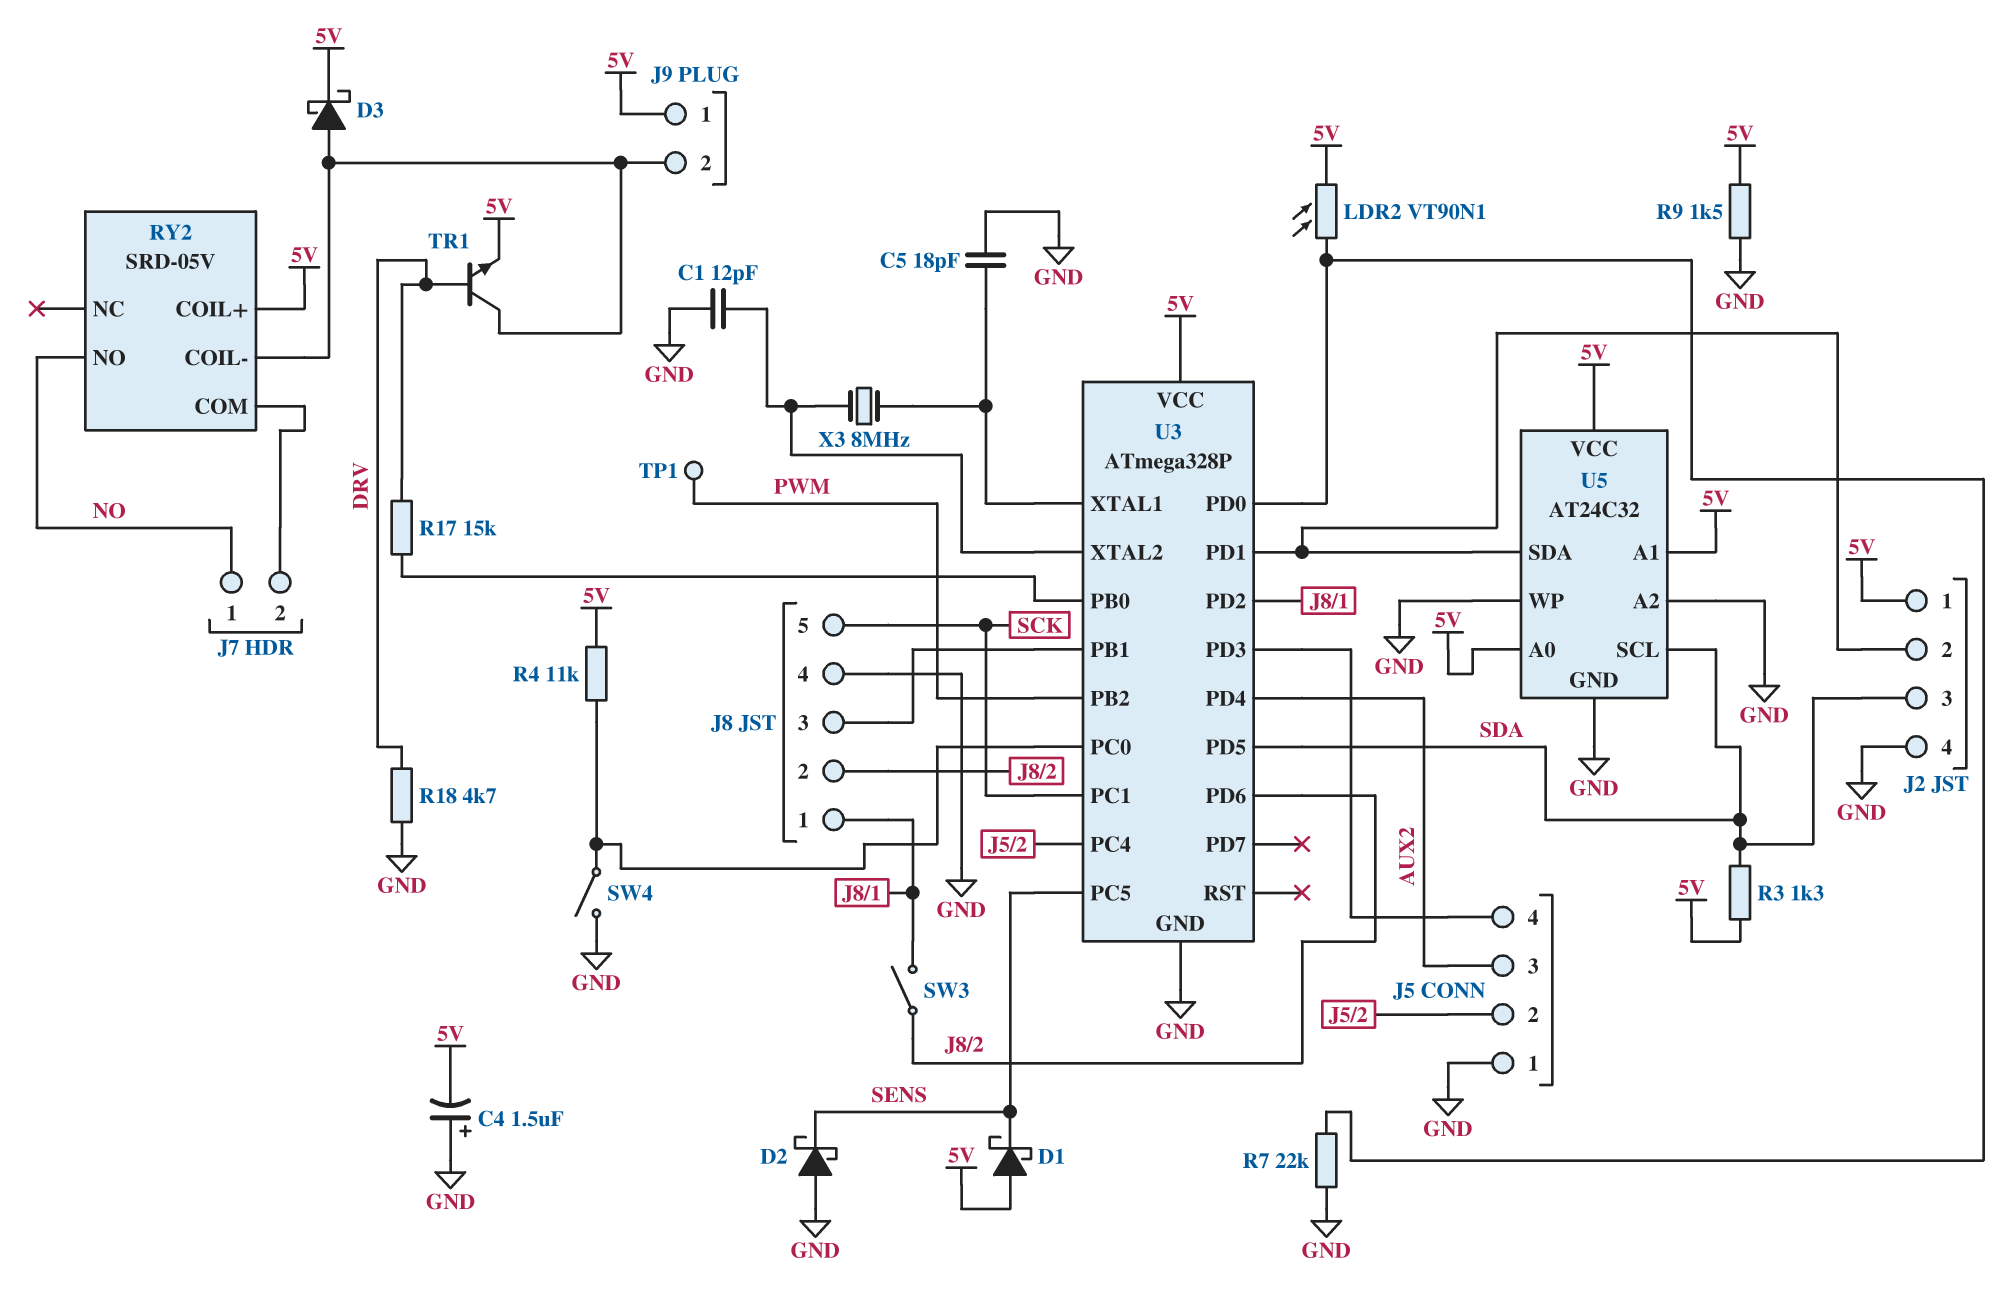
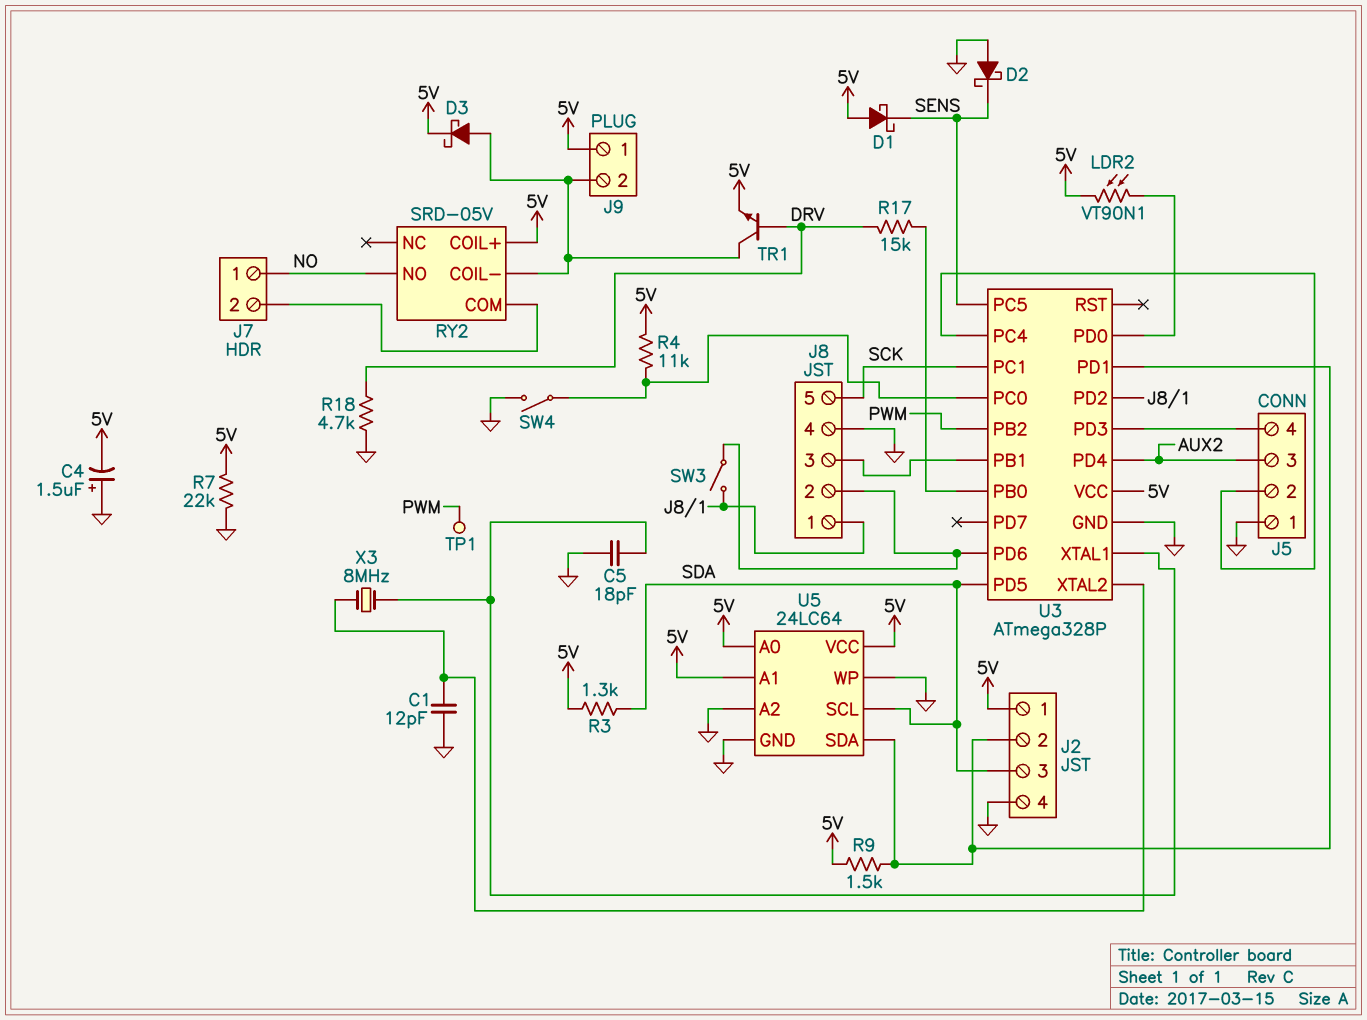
R7: 22k (GND, U3/PD0) -> 22k (5V, GND)
R9: 1.5k (5V, GND) -> 1.5k (5V, J2/2)
U5: AT24C32 -> 24LC64

